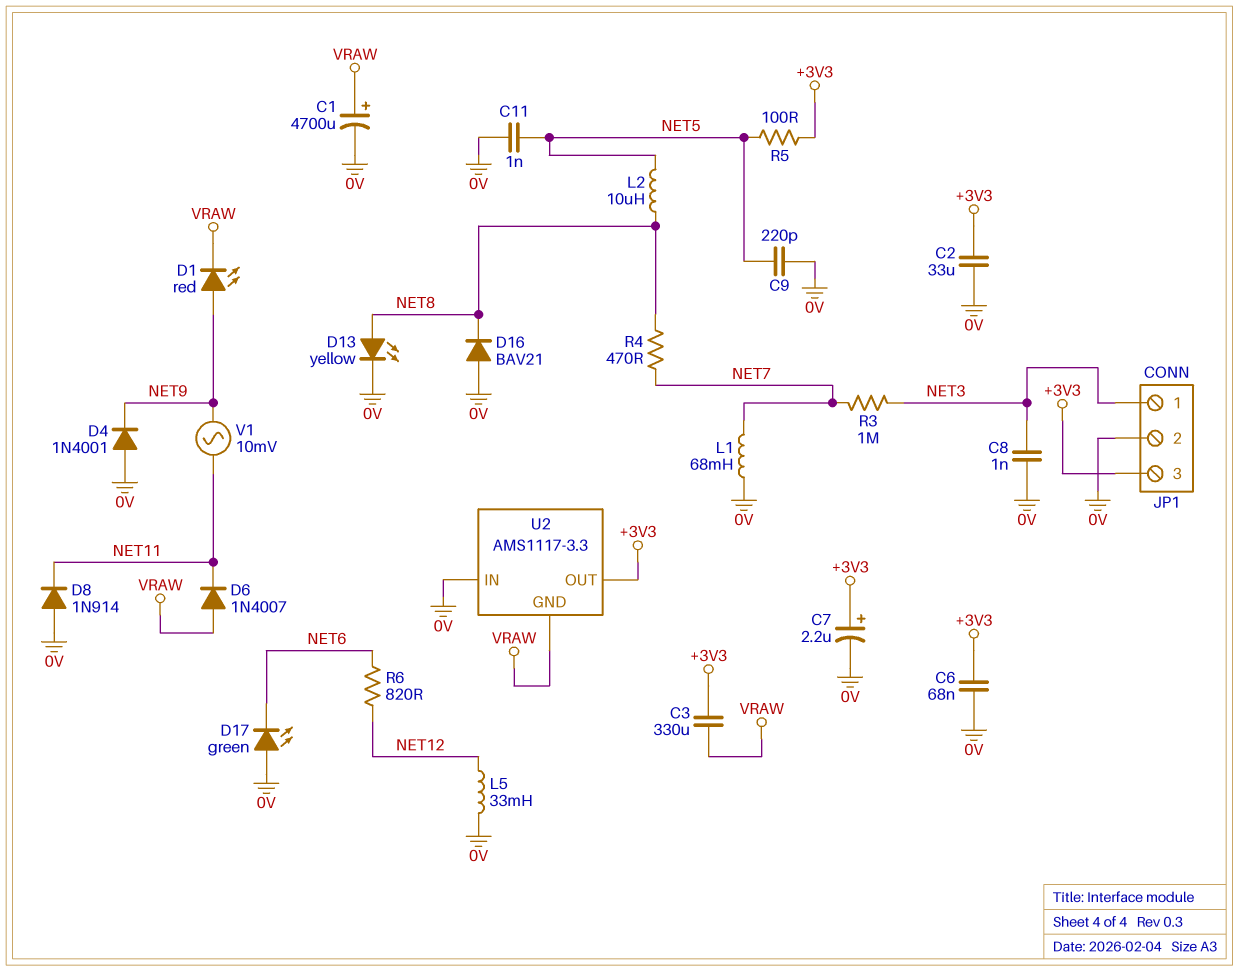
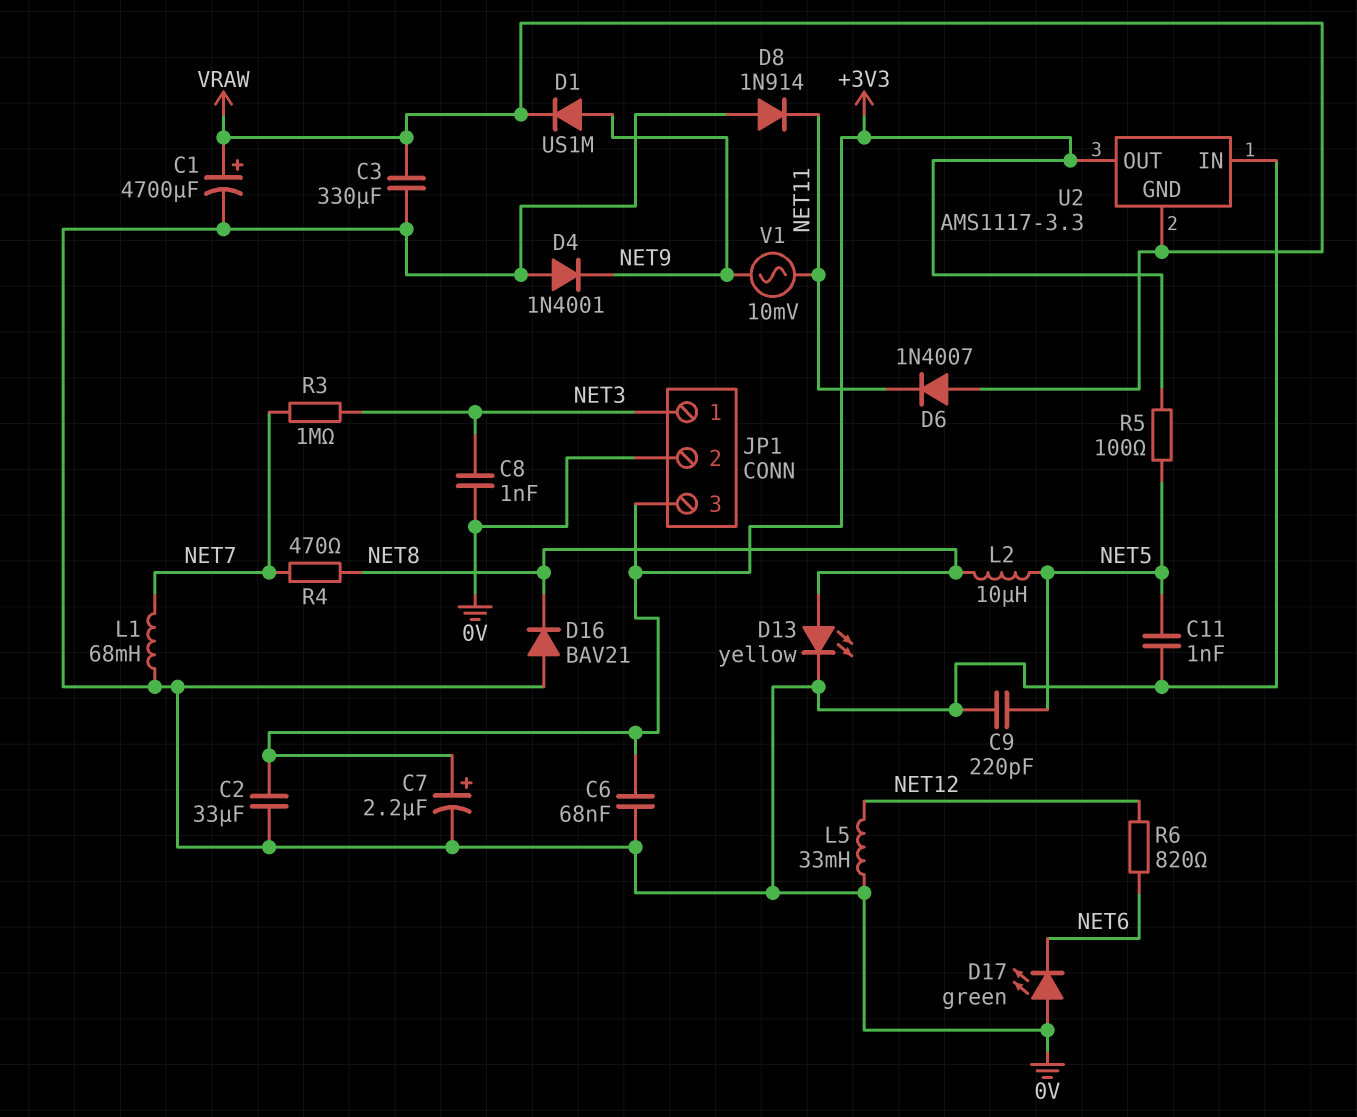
C3: 330uF (+3V3, VRAW) -> 330uF (0V, VRAW)
D1: LED red (A NET9, K VRAW) -> diode US1M (A NET9, K VRAW)

